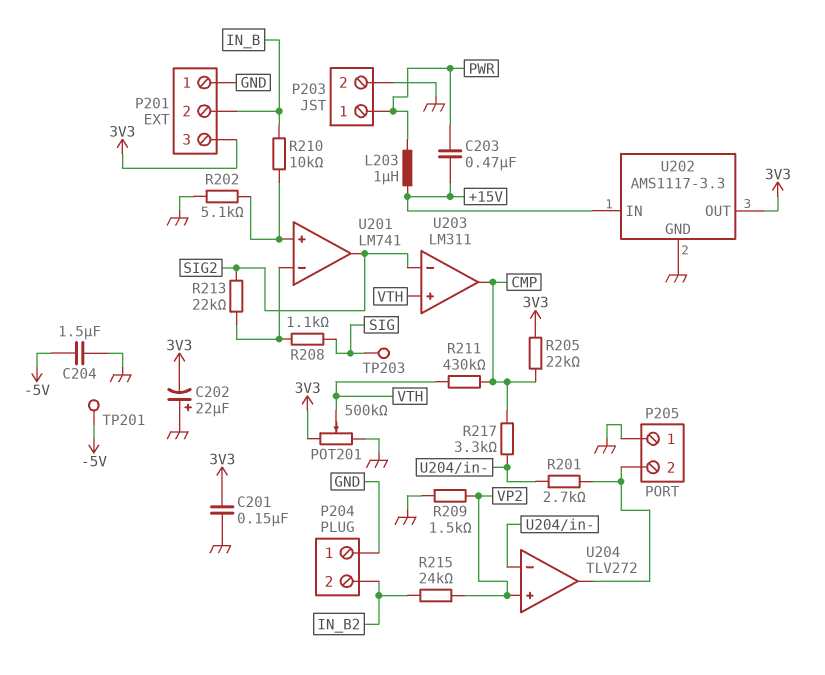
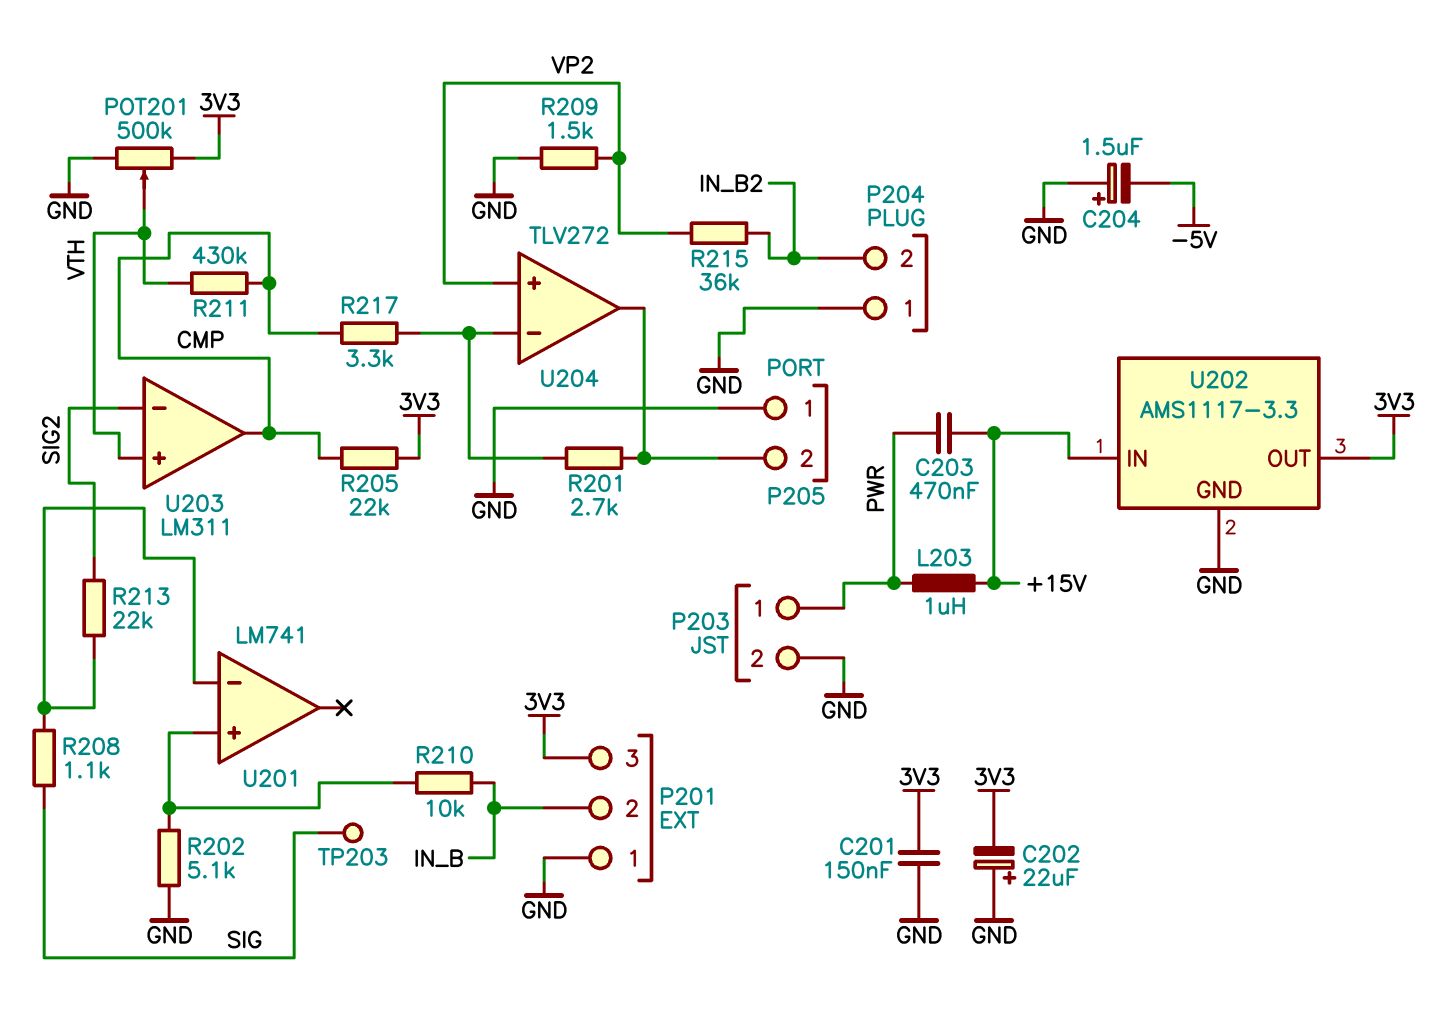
C204: 1.5uF (-5V, GND) -> 1.5uF (plus GND, minus -5V)
R215: 24k (IN_B2, VP2) -> 36k (IN_B2, VP2)
TP201: test point (-5V) -> none
U201 pin out: SIG2 -> none

